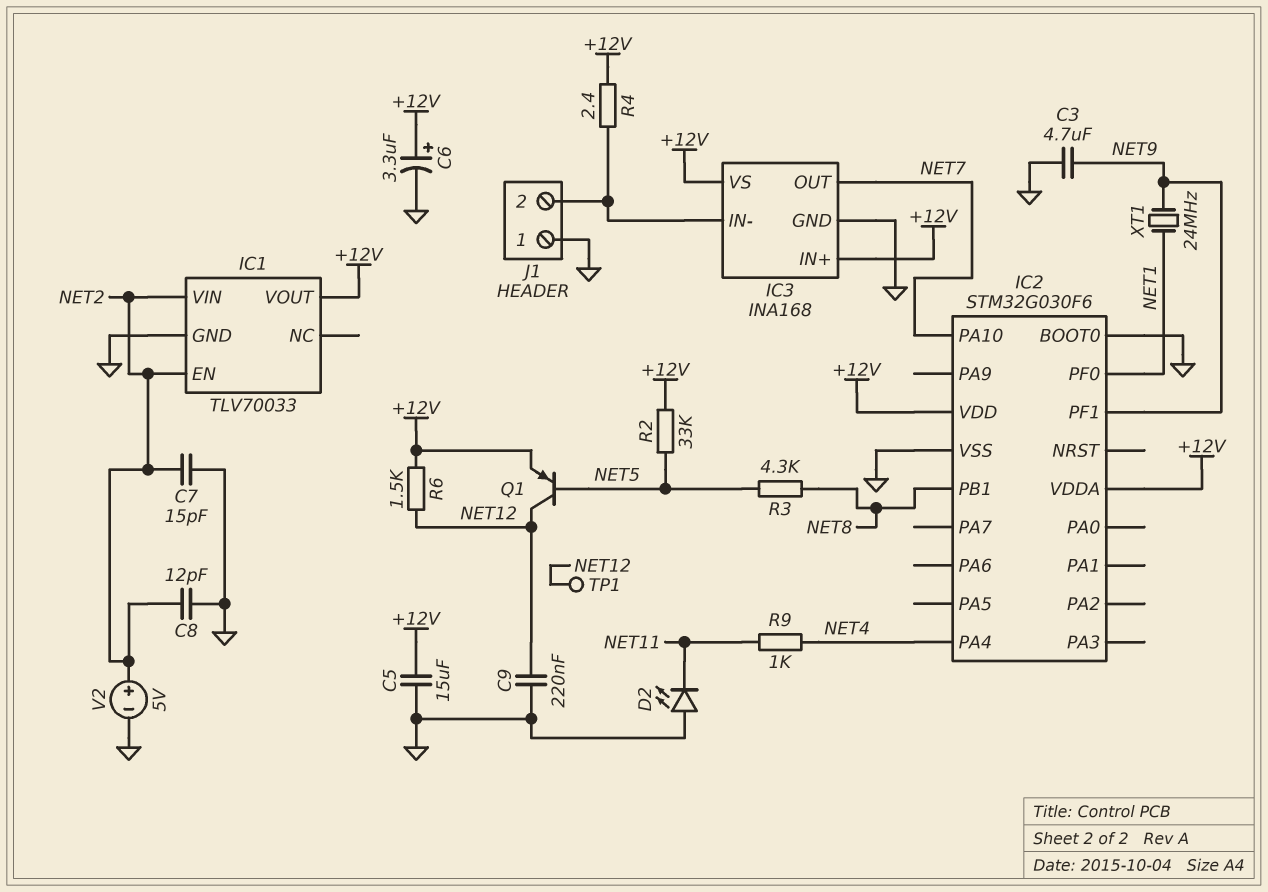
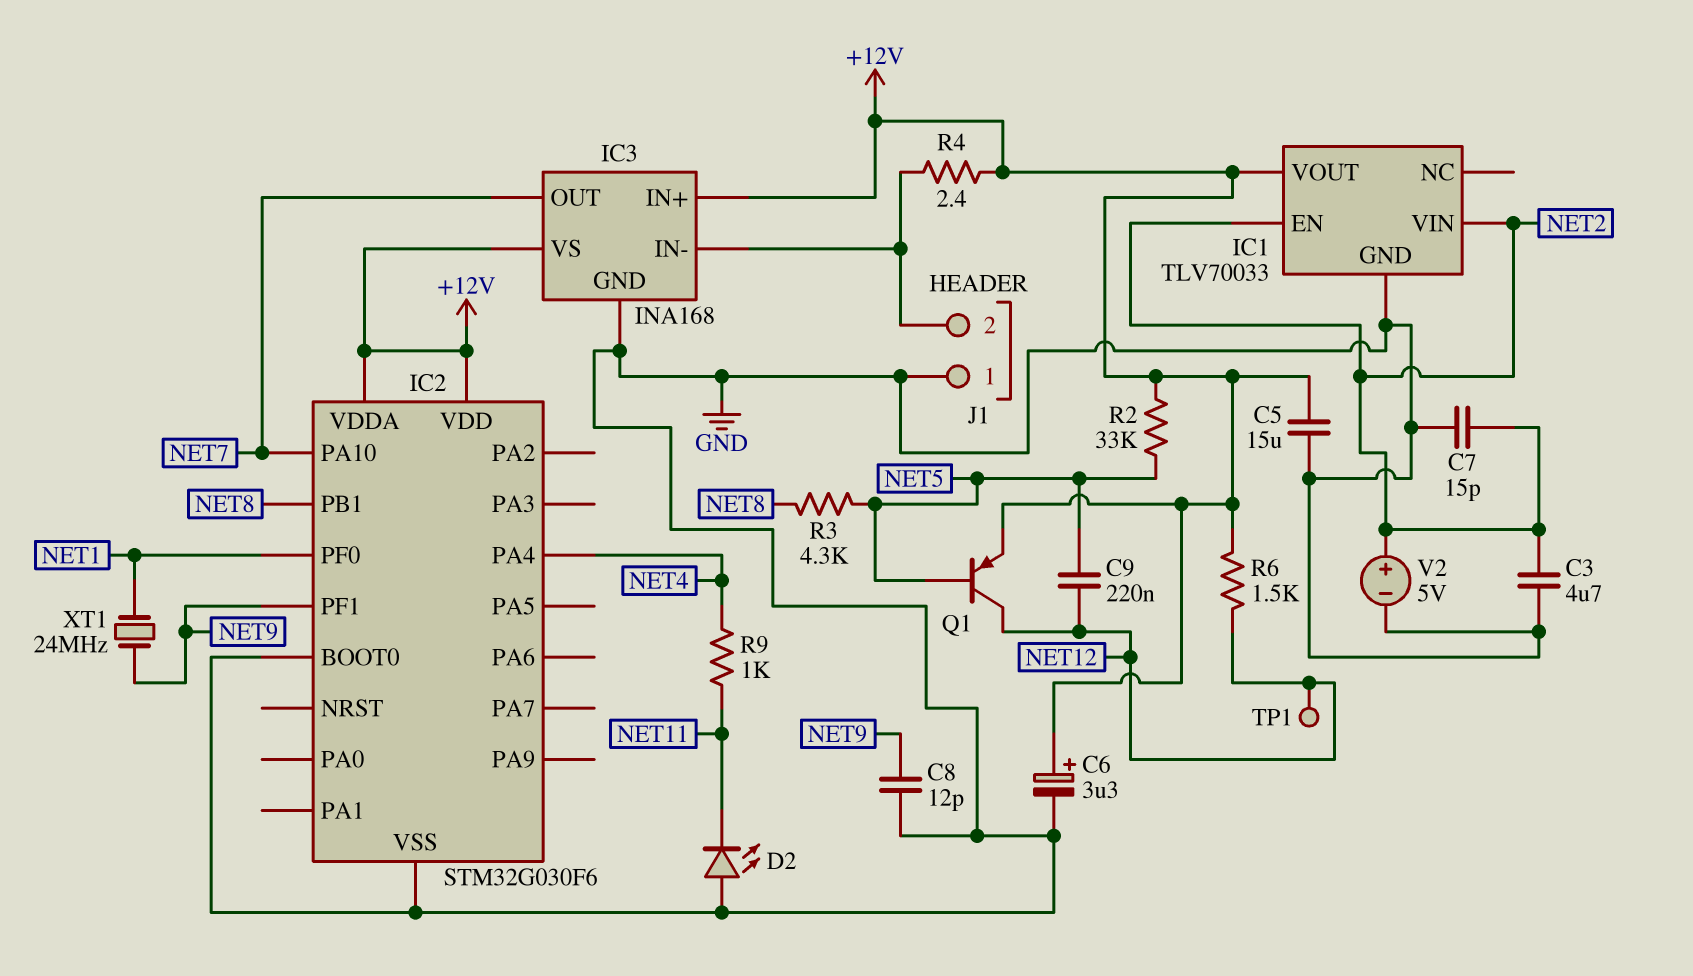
C3: 4.7uF (GND, NET9) -> 4.7uF (GND, NET2)
C8: 12pF (GND, NET2) -> 12pF (GND, NET9)
C9: 220nF (GND, NET12) -> 220nF (NET5, NET12)

